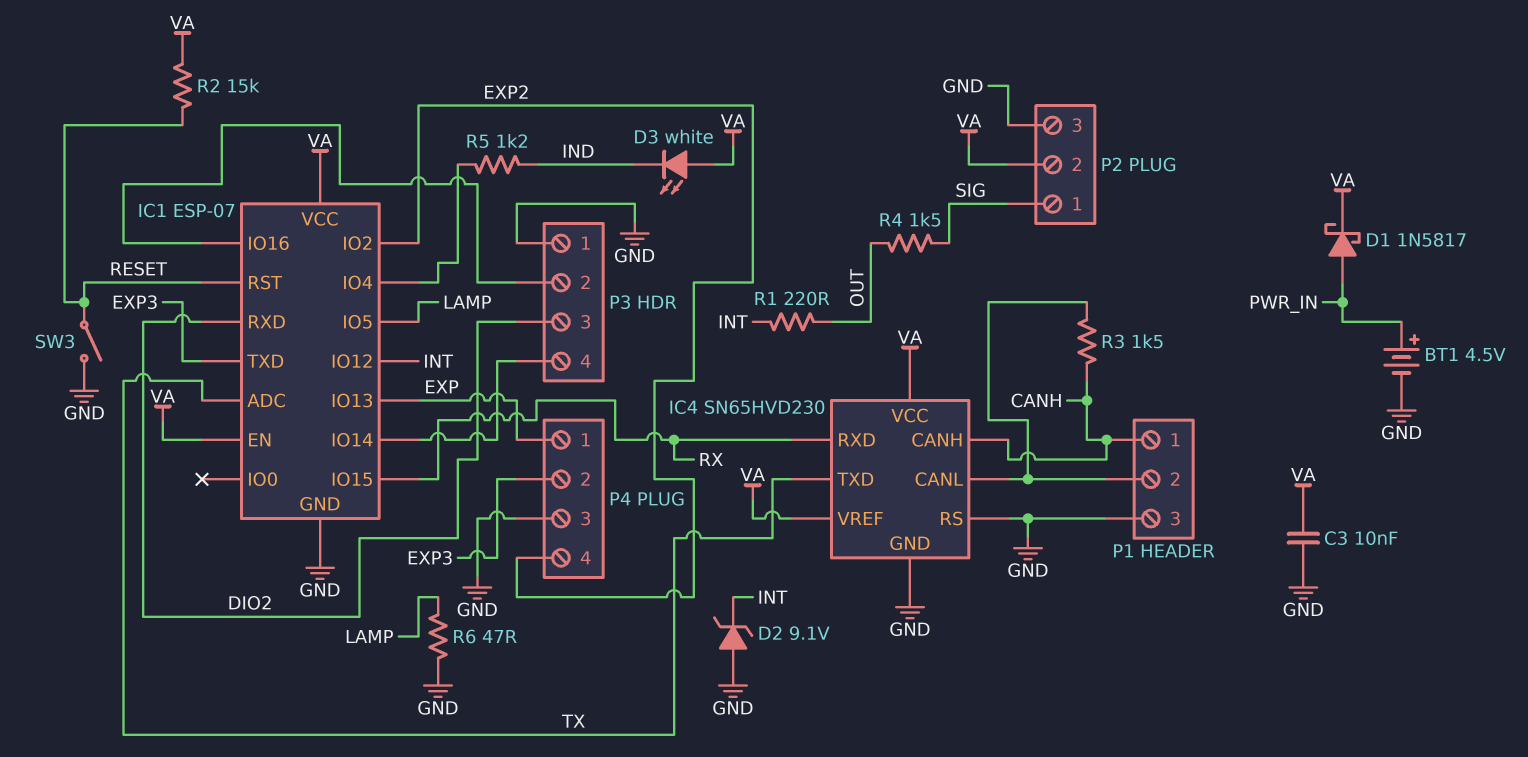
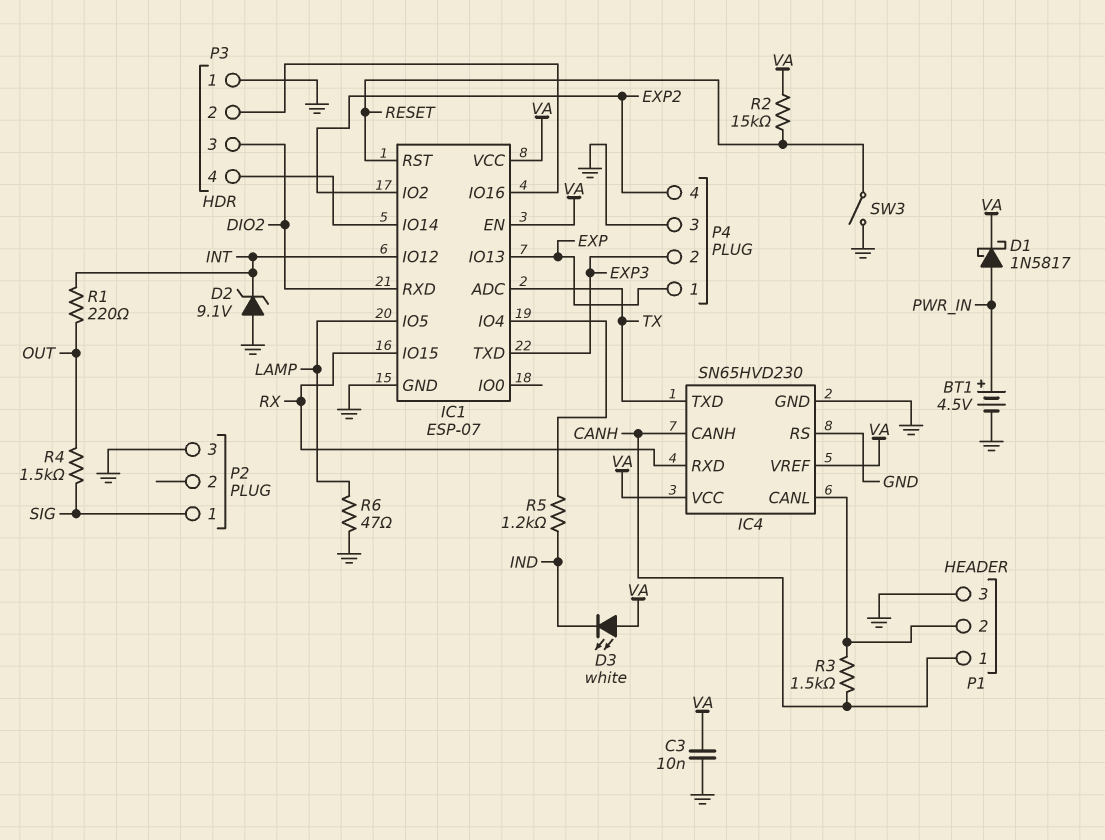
P2 pin 2: VA -> none

